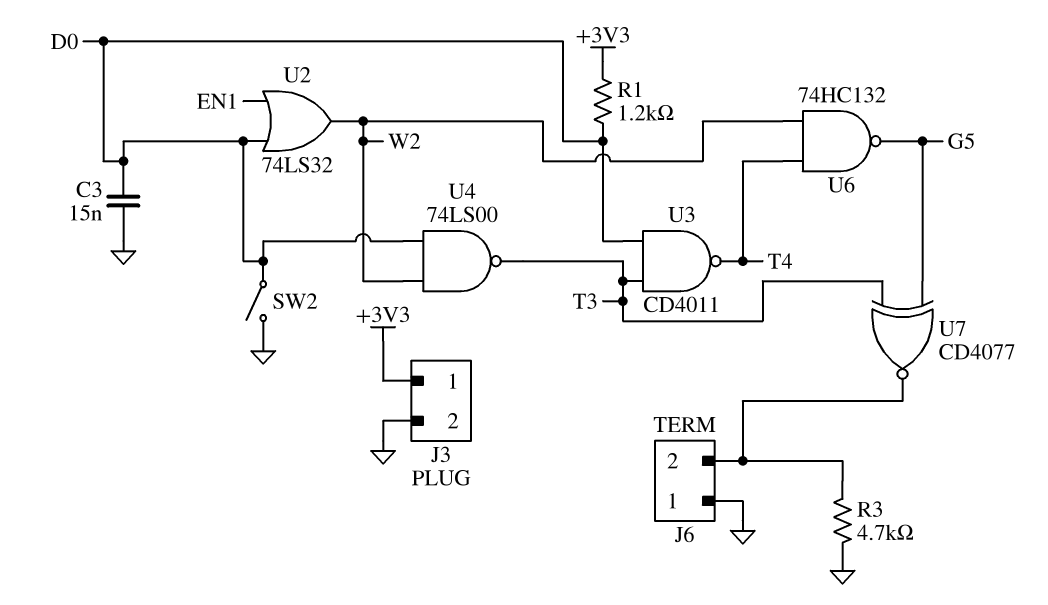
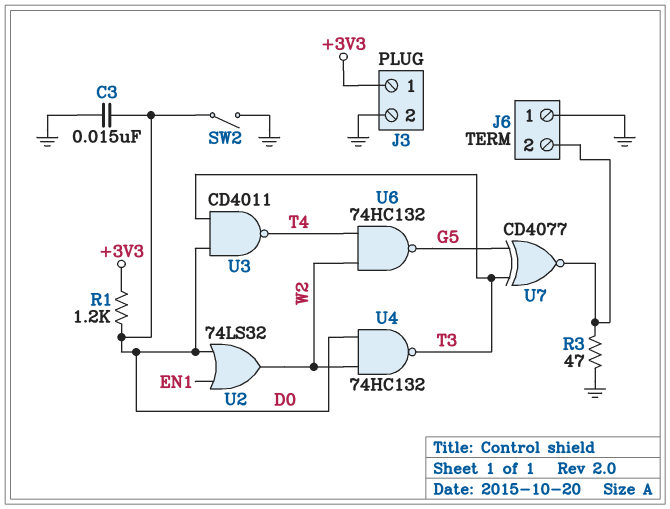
R3: 4.7k (GND, J6/2) -> 47 (GND, J6/2)
U4: NAND 74LS00 (in D0, in W2, out T3) -> NAND 74HC132 (in D0, in W2, out T3)

